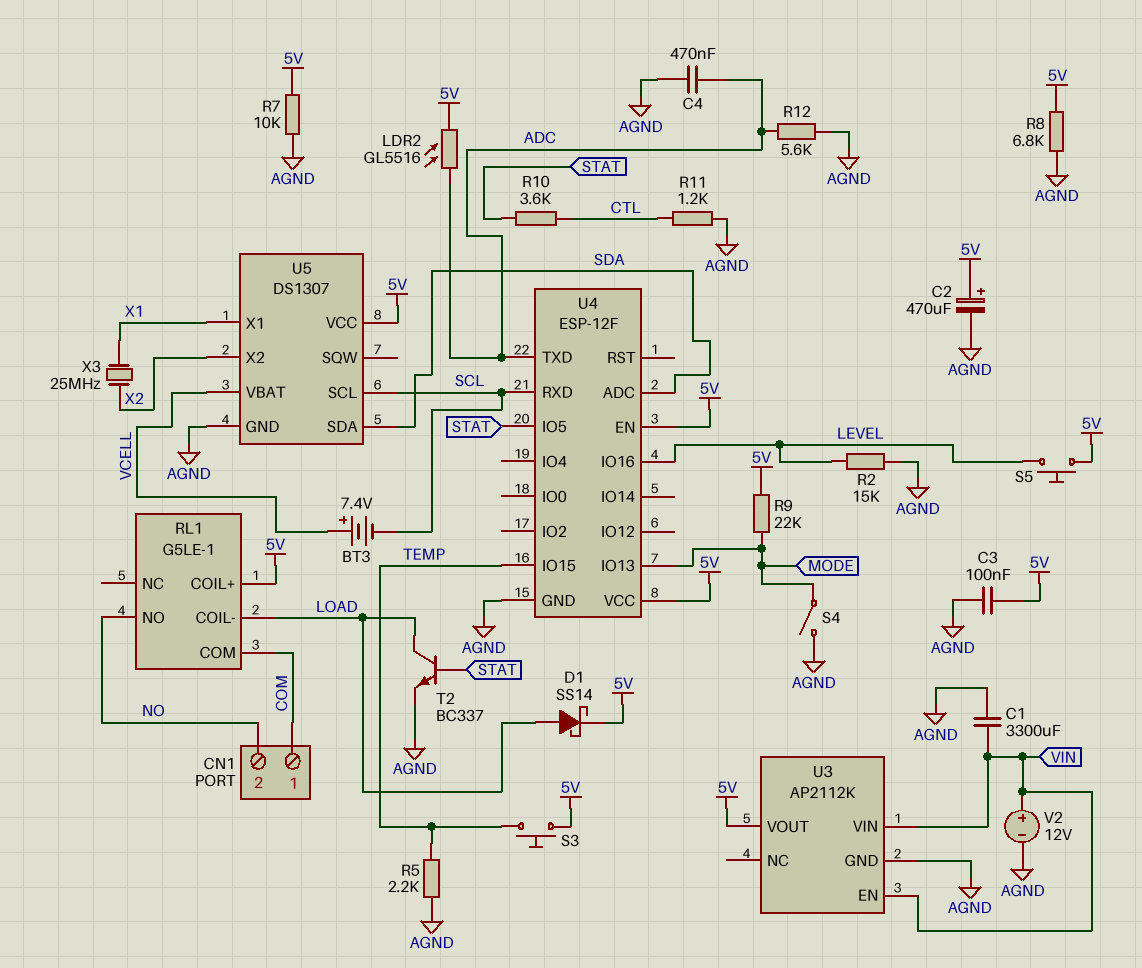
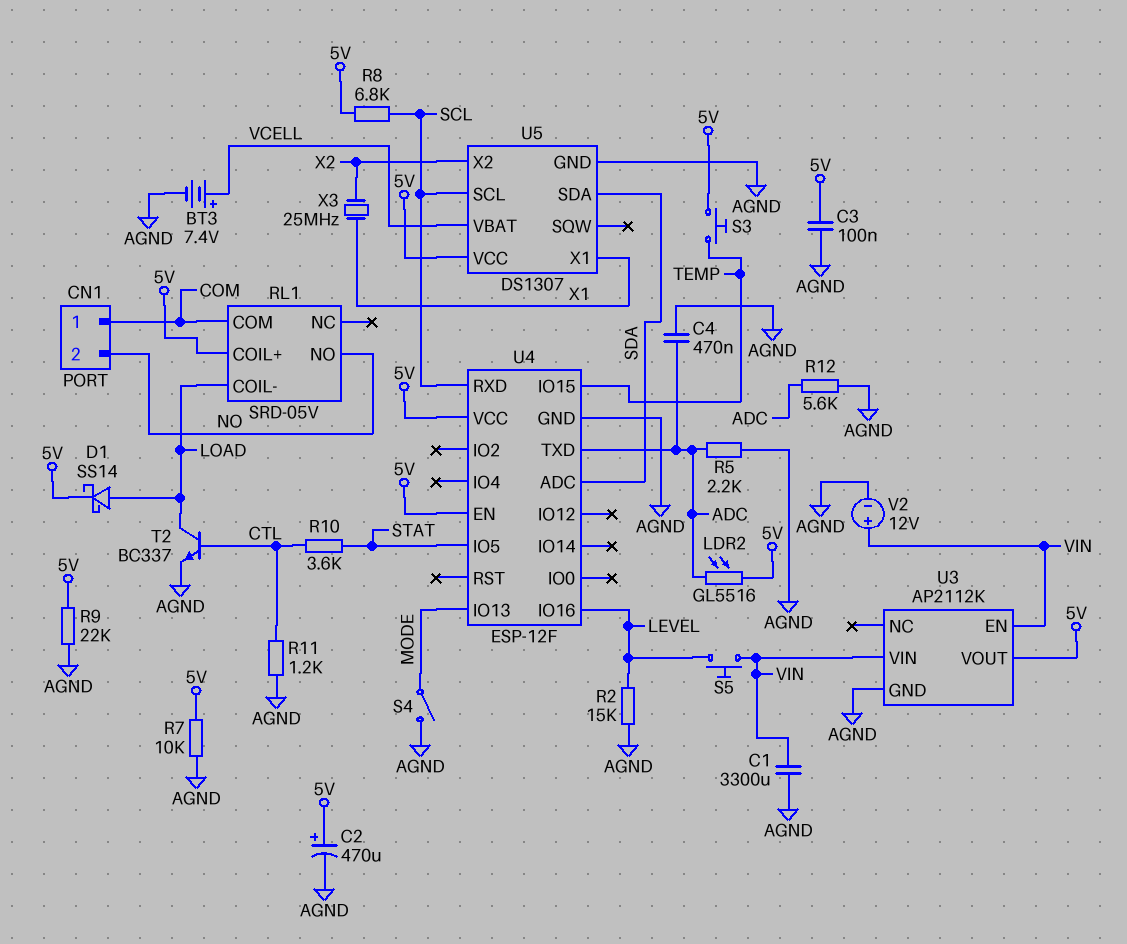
BT3: 7.4V (plus VCELL, minus SCL) -> 7.4V (plus VCELL, minus AGND)
R5: 2.2k (AGND, TEMP) -> 2.2k (ADC, AGND)
R8: 6.8k (5V, AGND) -> 6.8k (5V, SCL)
R9: 22k (5V, MODE) -> 22k (5V, AGND)
RL1: G5LE-1 -> SRD-05V
S5: button (5V, LEVEL) -> button (LEVEL, VIN)
T2: NPN BC337 (B STAT, C LOAD, E AGND) -> NPN BC337 (B CTL, C LOAD, E AGND)

